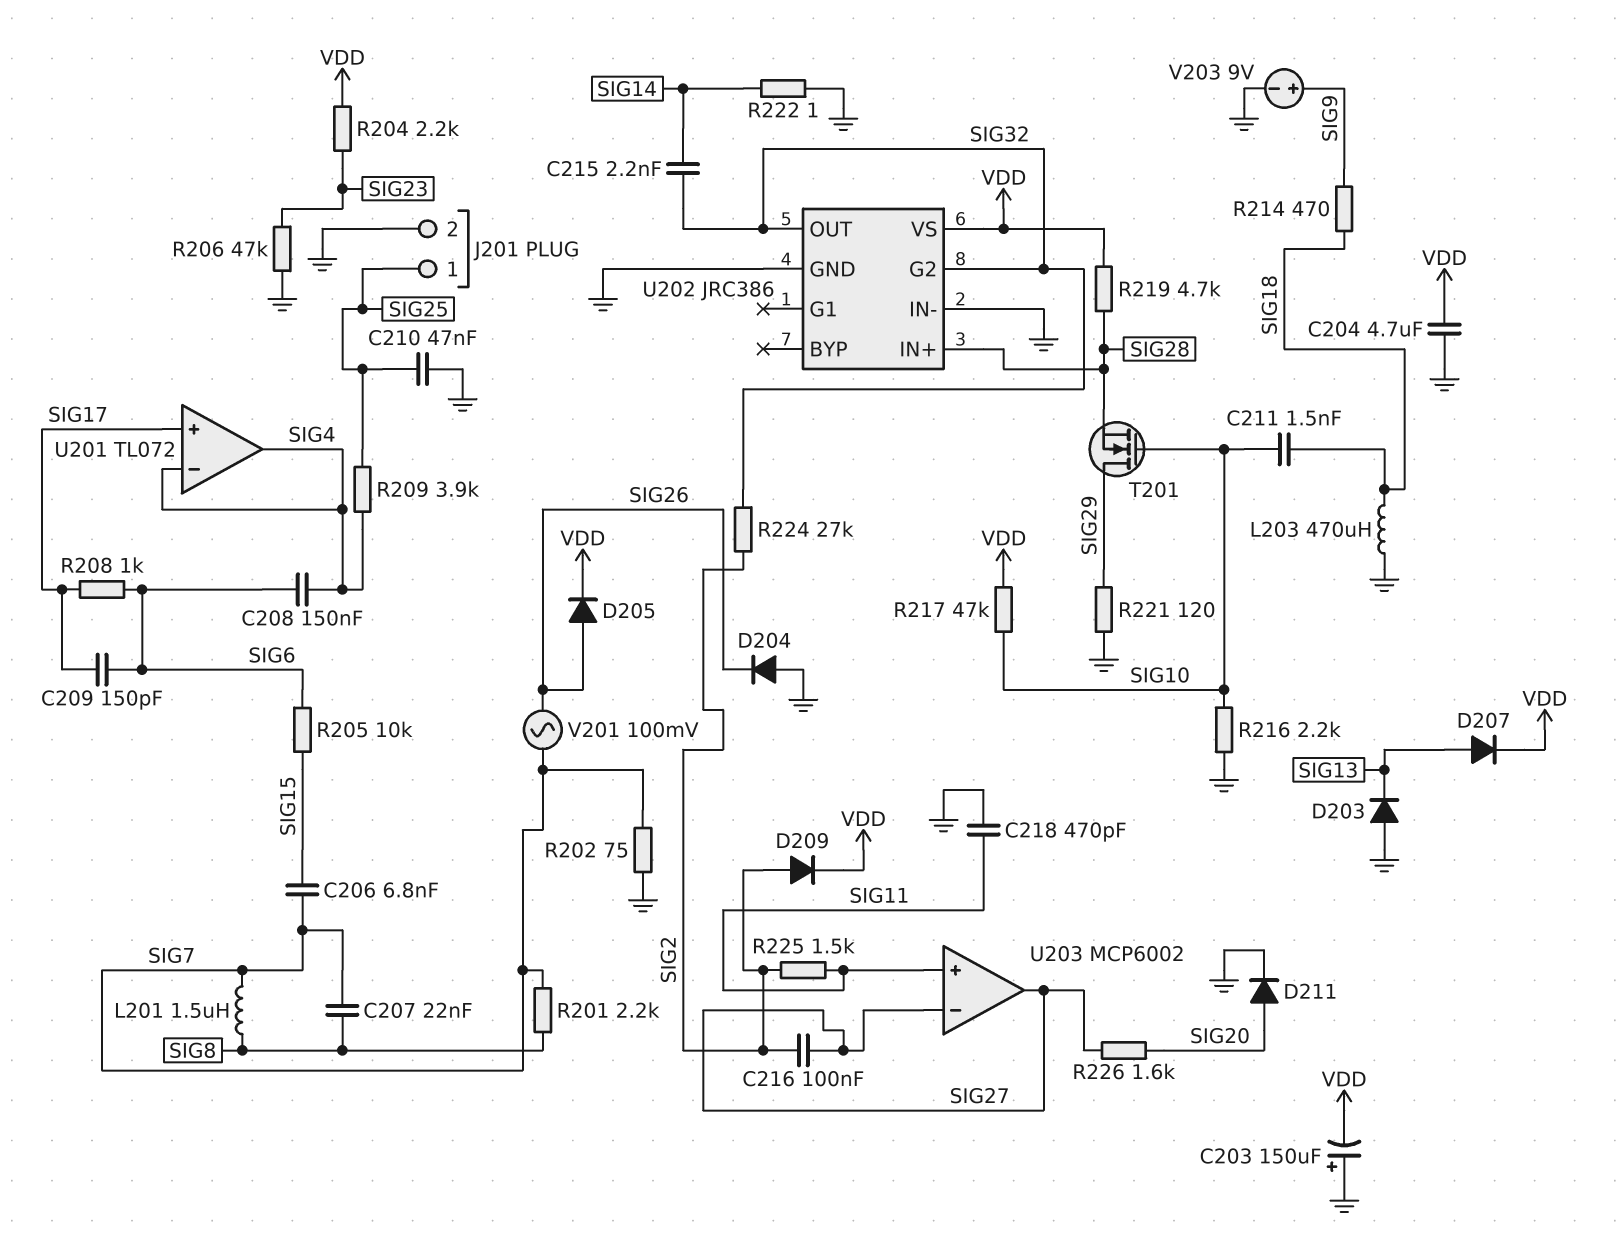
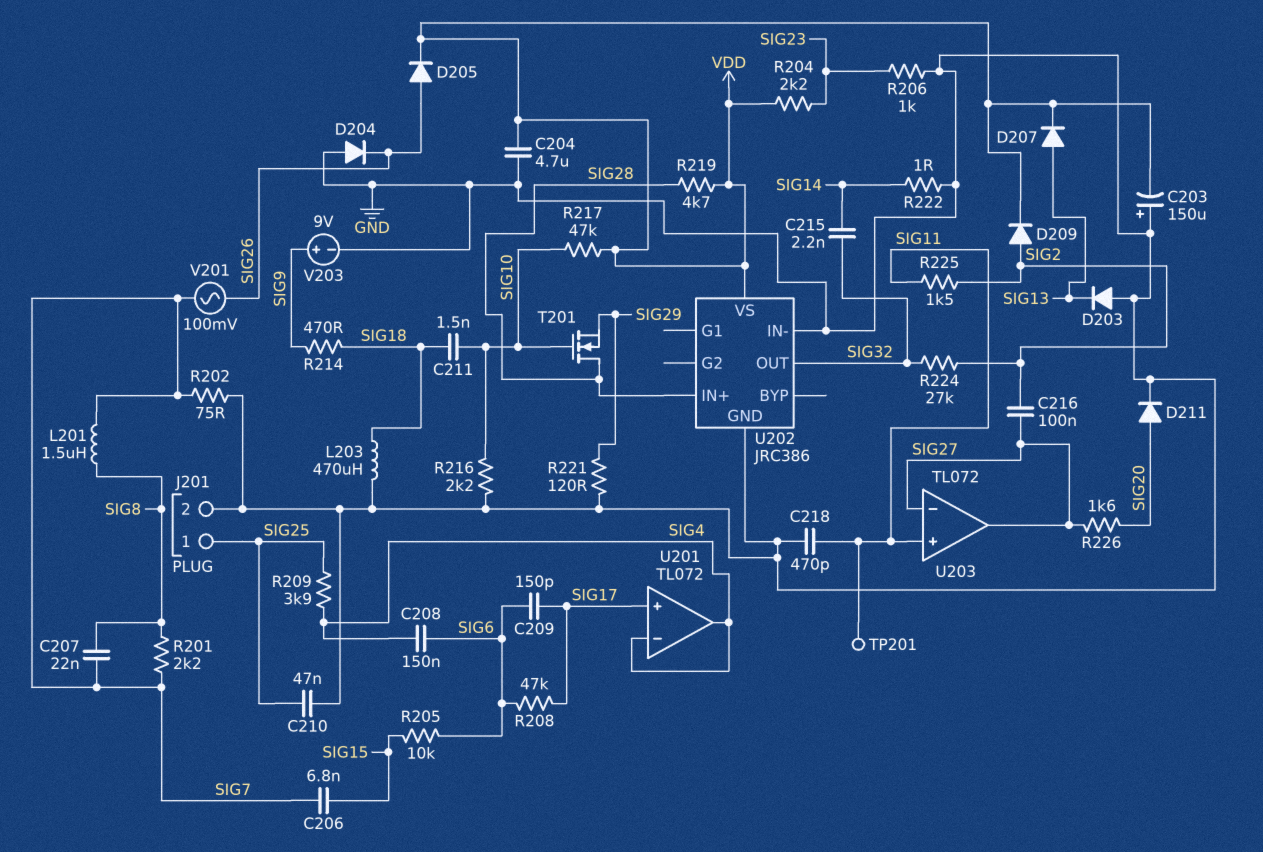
R206: 47k (GND, SIG23) -> 1k (GND, SIG23)
R208: 1k (SIG6, SIG17) -> 47k (SIG6, SIG17)
T201: NMOS (G SIG10, D SIG29, S SIG28) -> NMOS (G SIG10, D SIG28, S SIG29)
TP201: none -> test point (SIG11)
U202 pin G2: SIG32 -> none
U203: MCP6002 -> TL072

